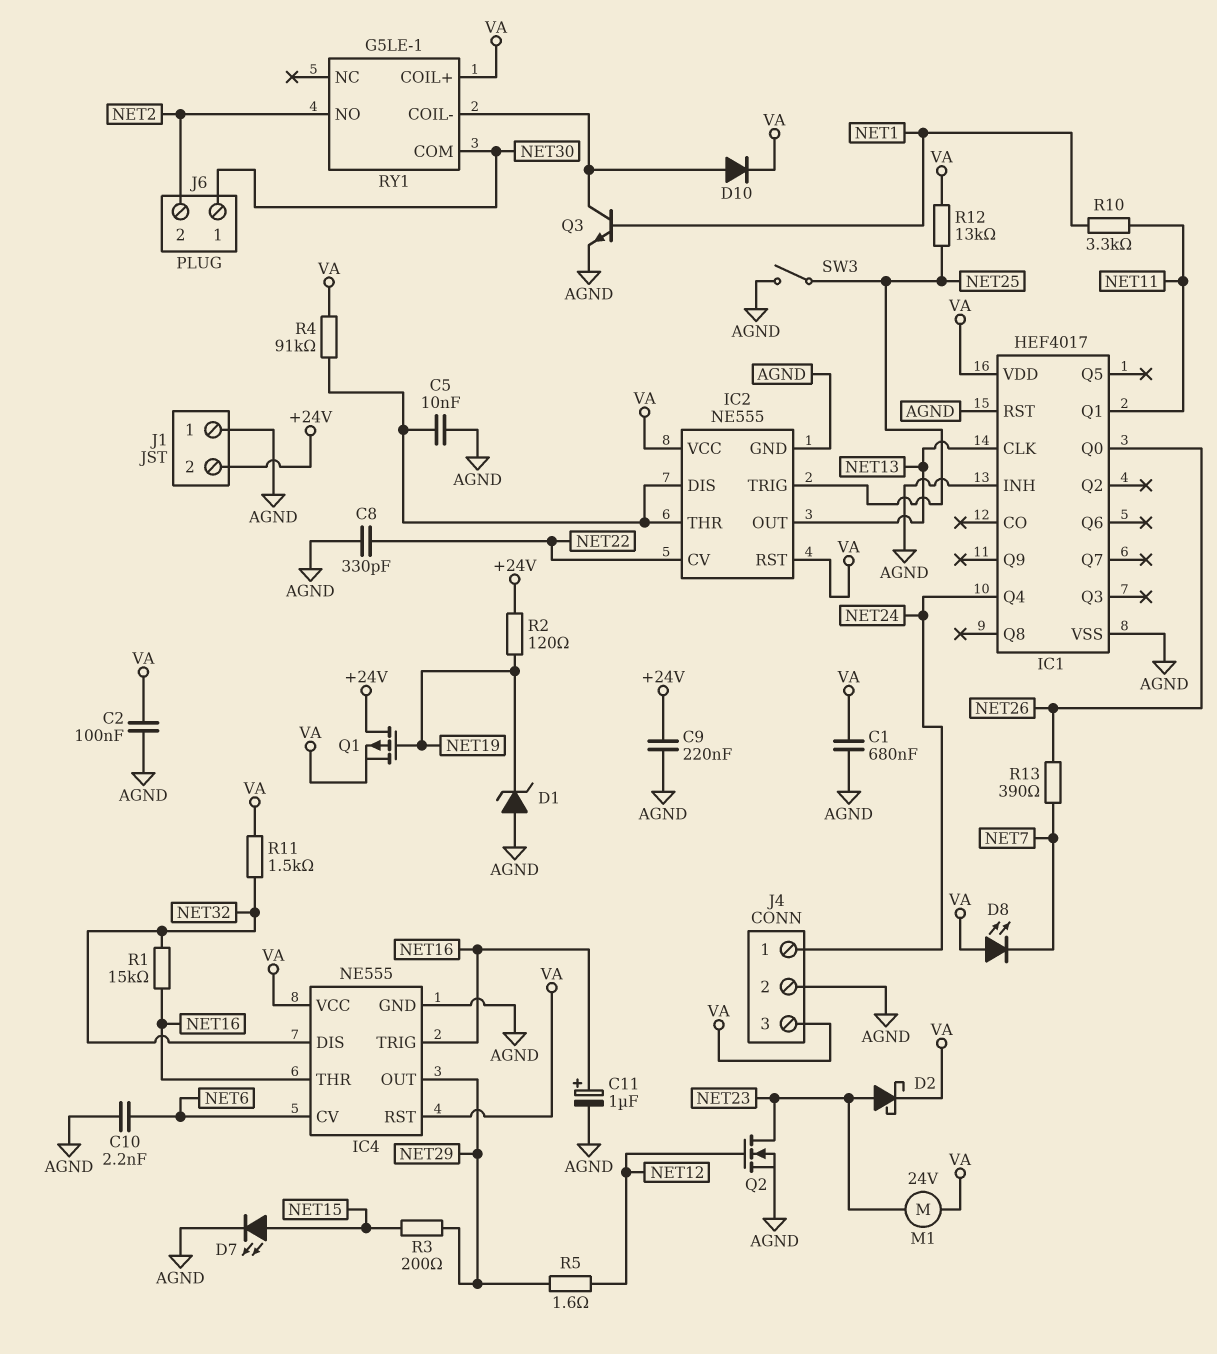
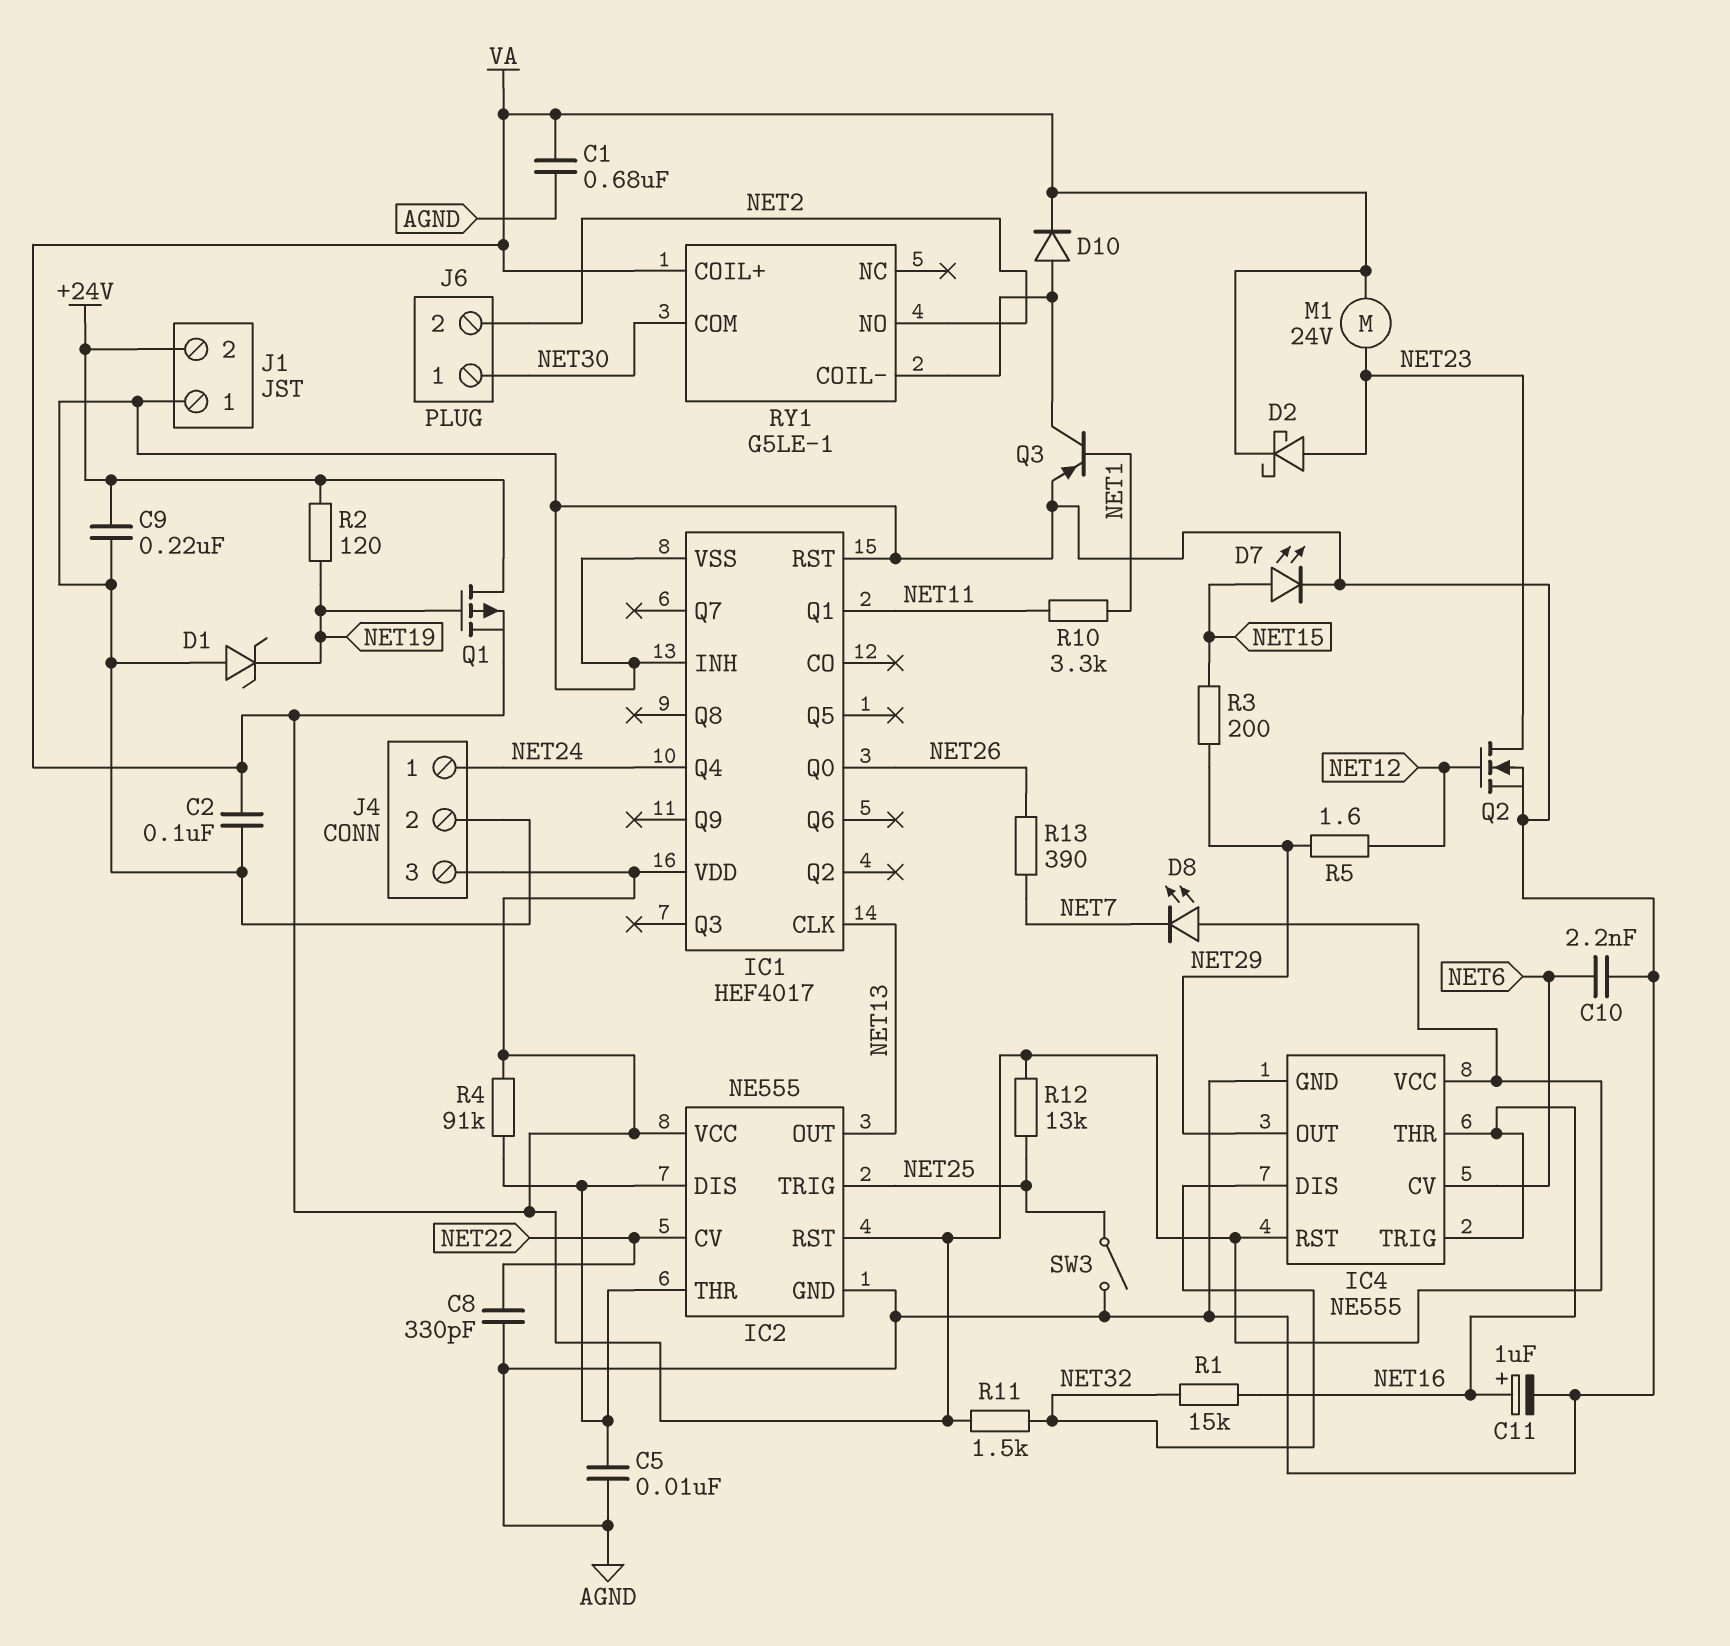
Q3: NPN (B NET1, C RY1/COIL-, E AGND) -> PNP (B NET1, C RY1/COIL-, E AGND)

